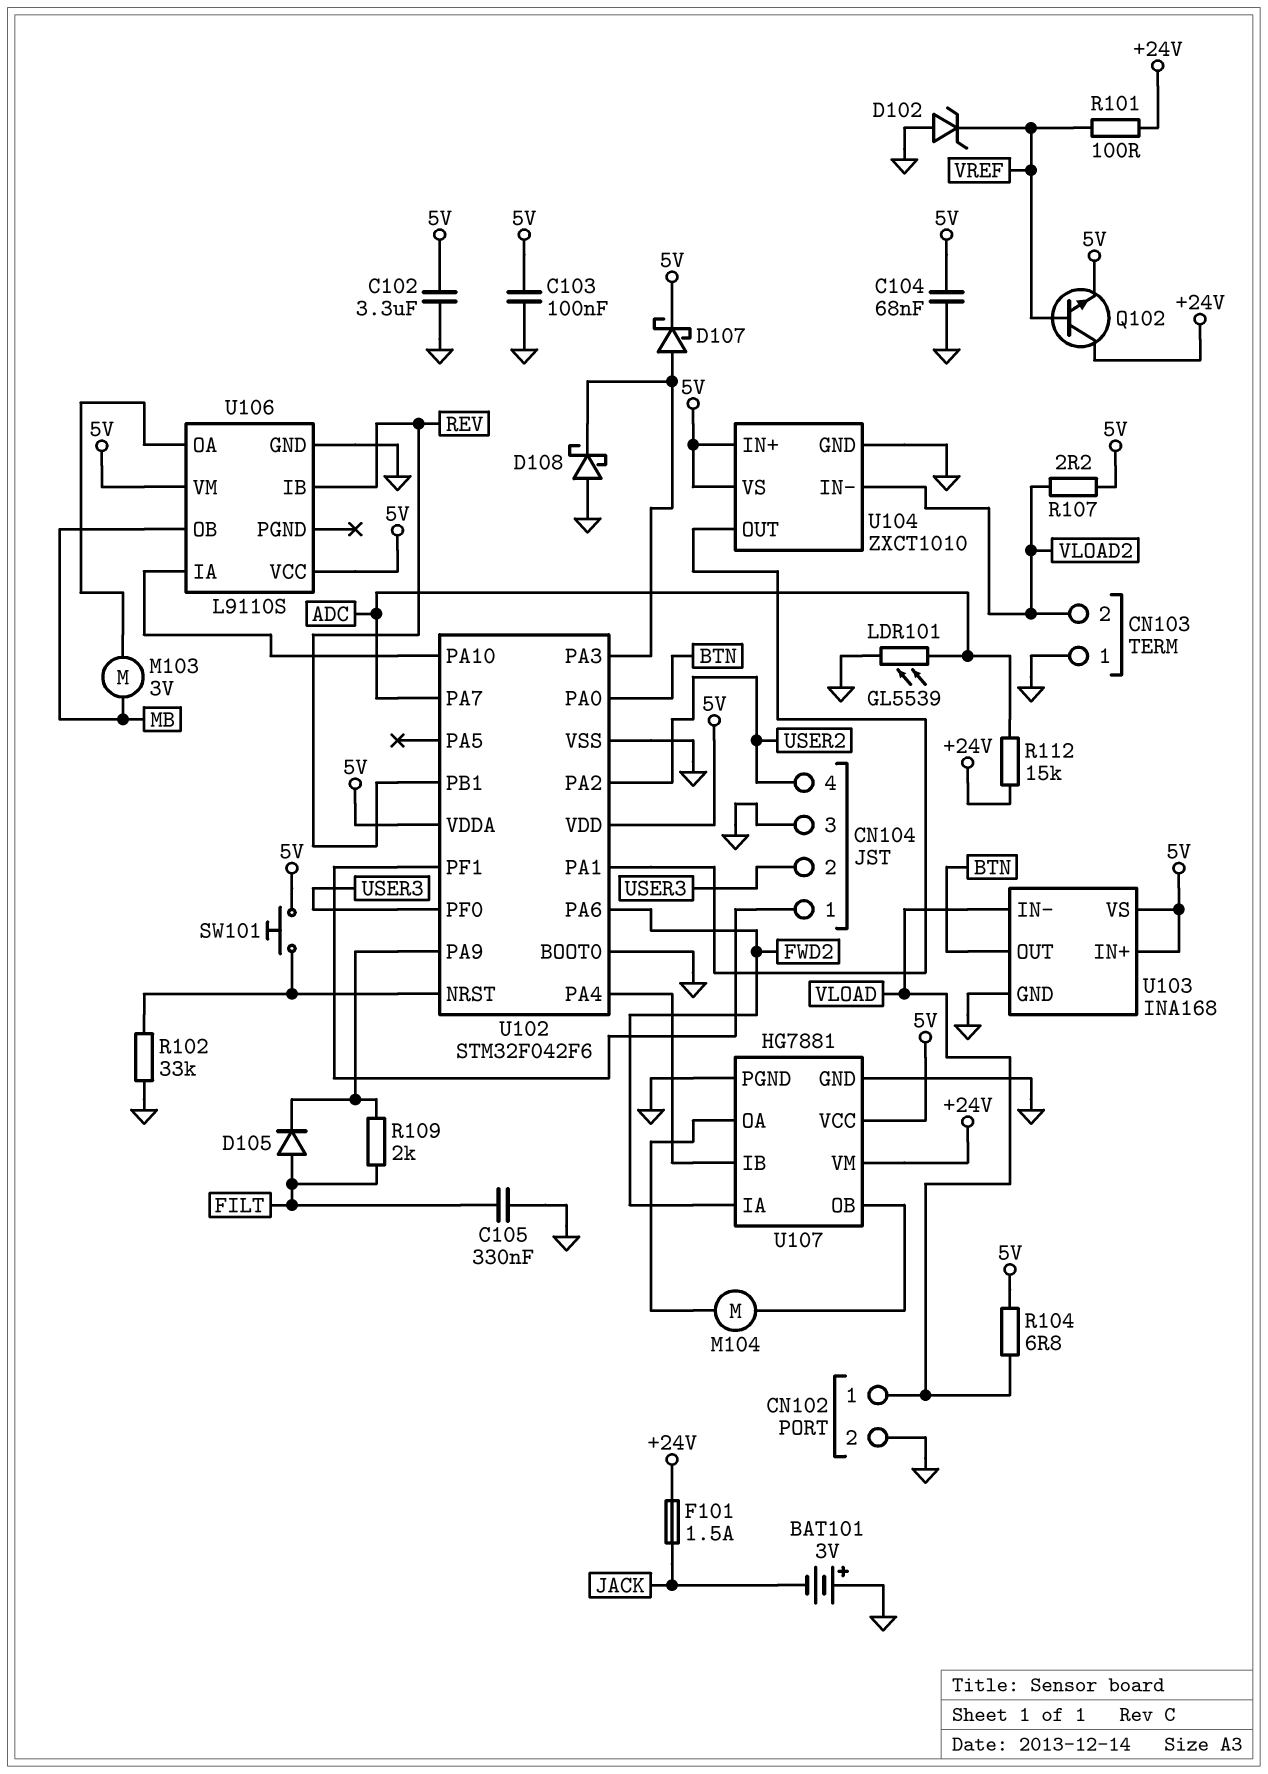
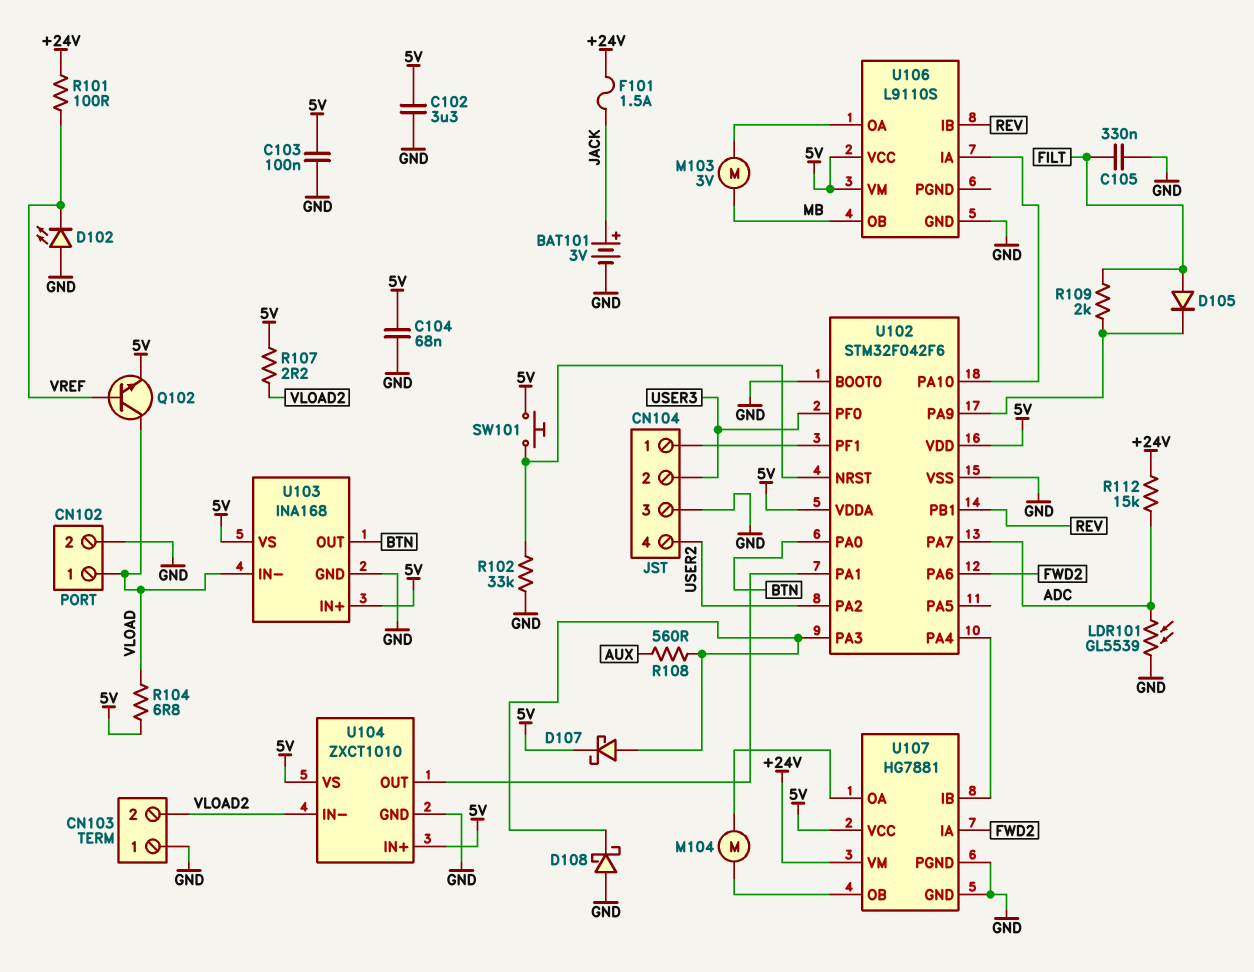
BAT101: 3V (plus GND, minus JACK) -> 3V (plus JACK, minus GND)
D102: zener (A GND, K VREF) -> LED (A GND, K VREF)
Q102: NPN (B VREF, C +24V, E 5V) -> NPN (B VREF, C VLOAD, E 5V)
R108: none -> 560 (AUX, U102/PA3)

